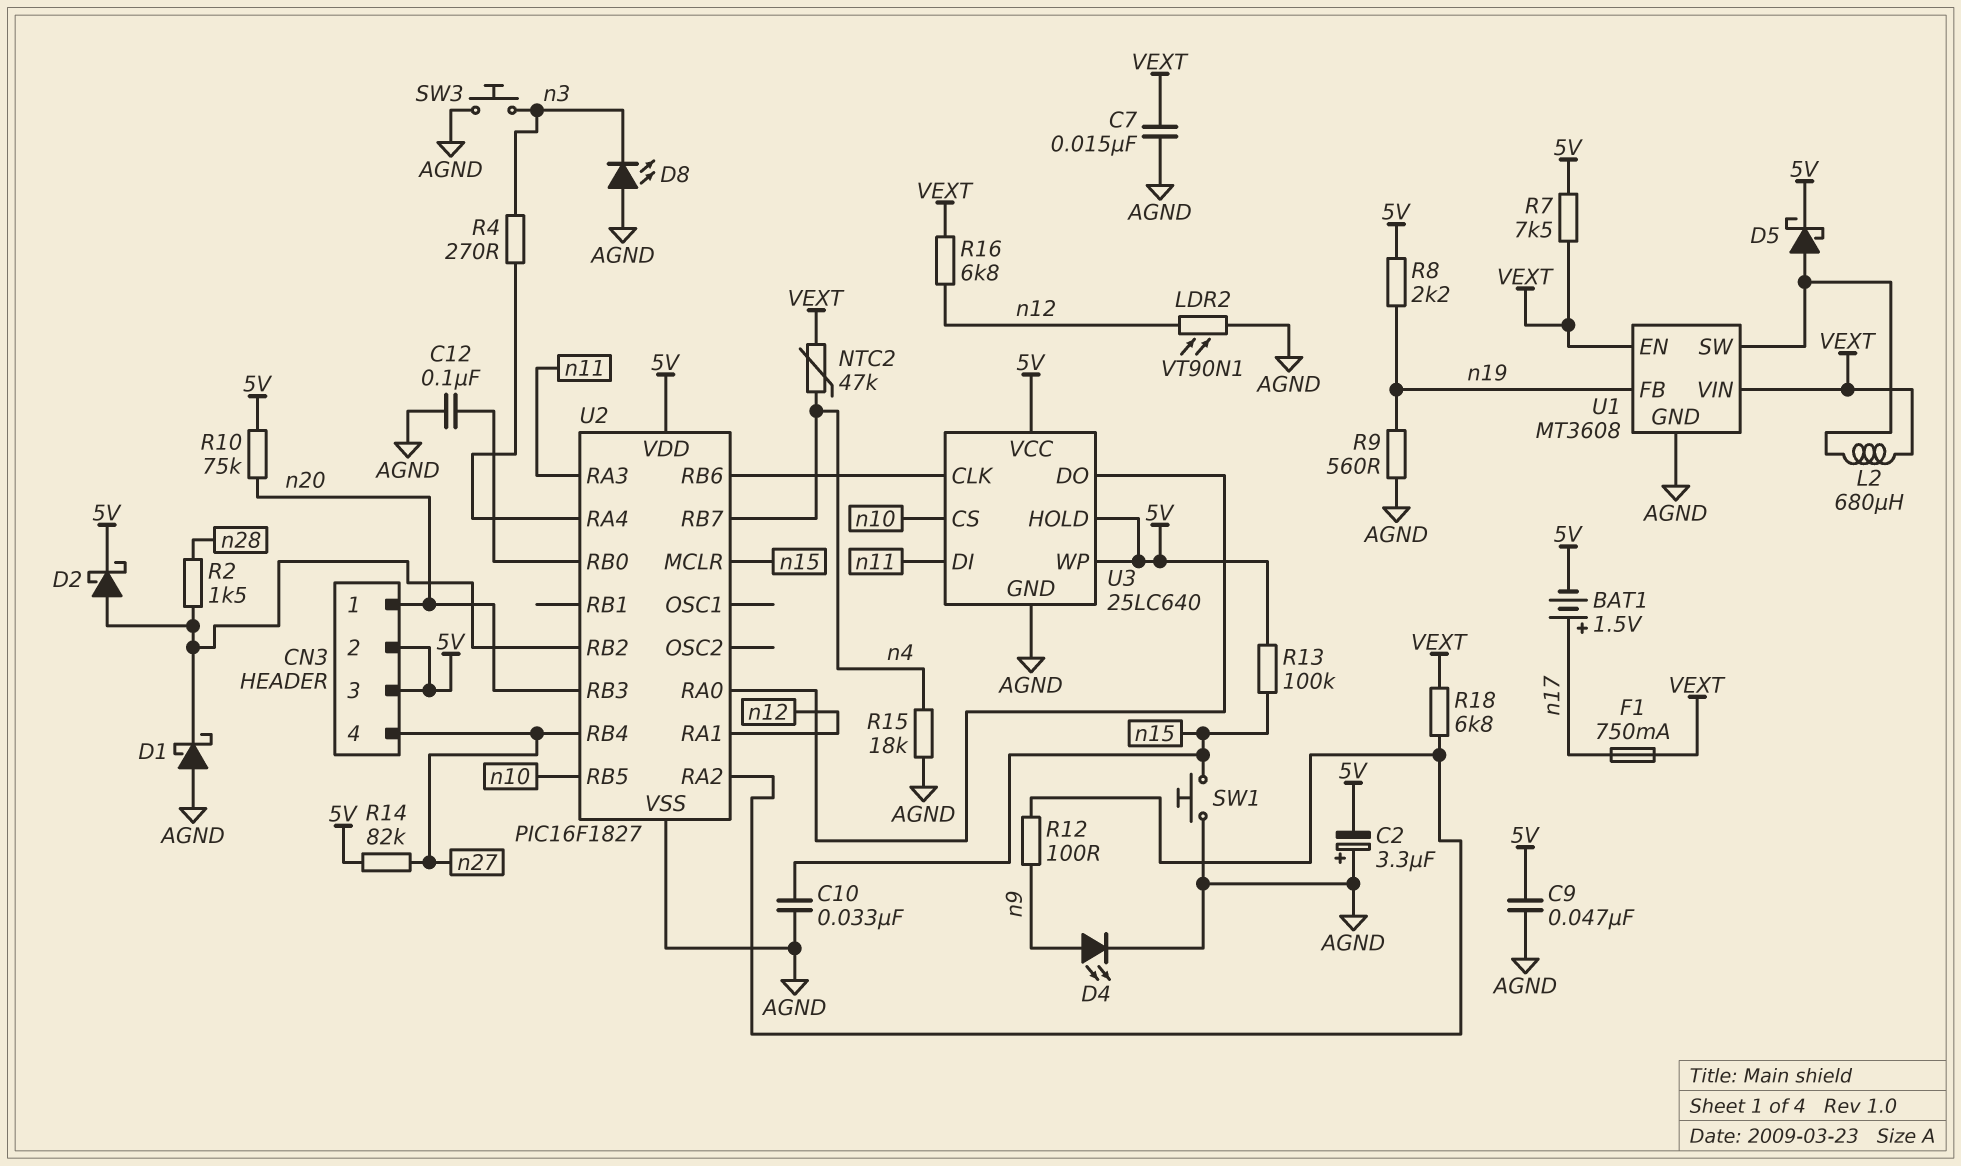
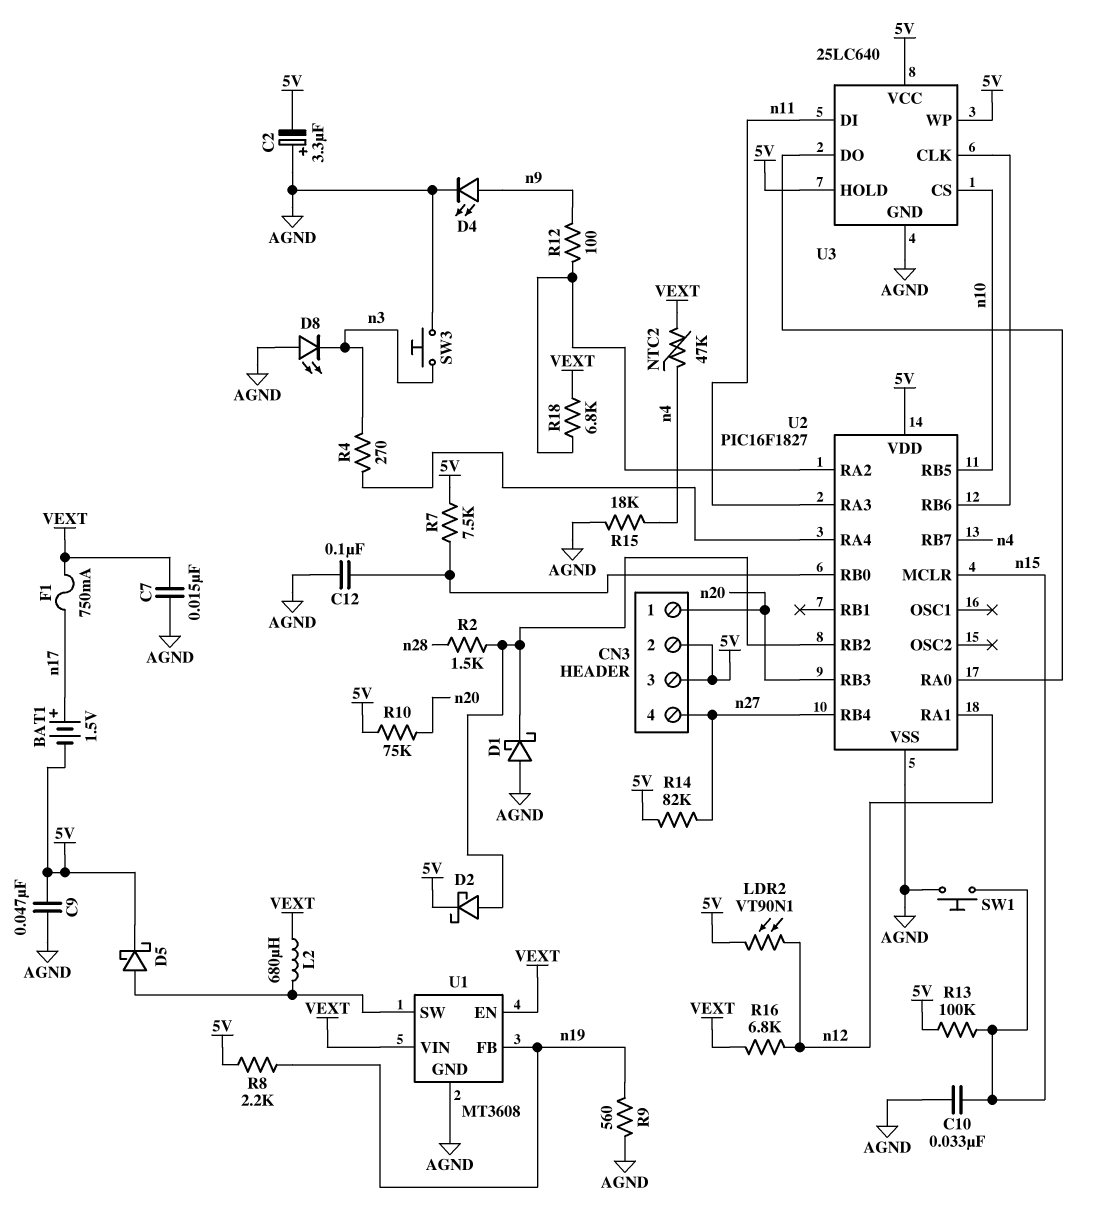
LDR2: VT90N1 (AGND, n12) -> VT90N1 (5V, n12)
R7: 7.5k (5V, VEXT) -> 7.5k (5V, U2/RB0)

